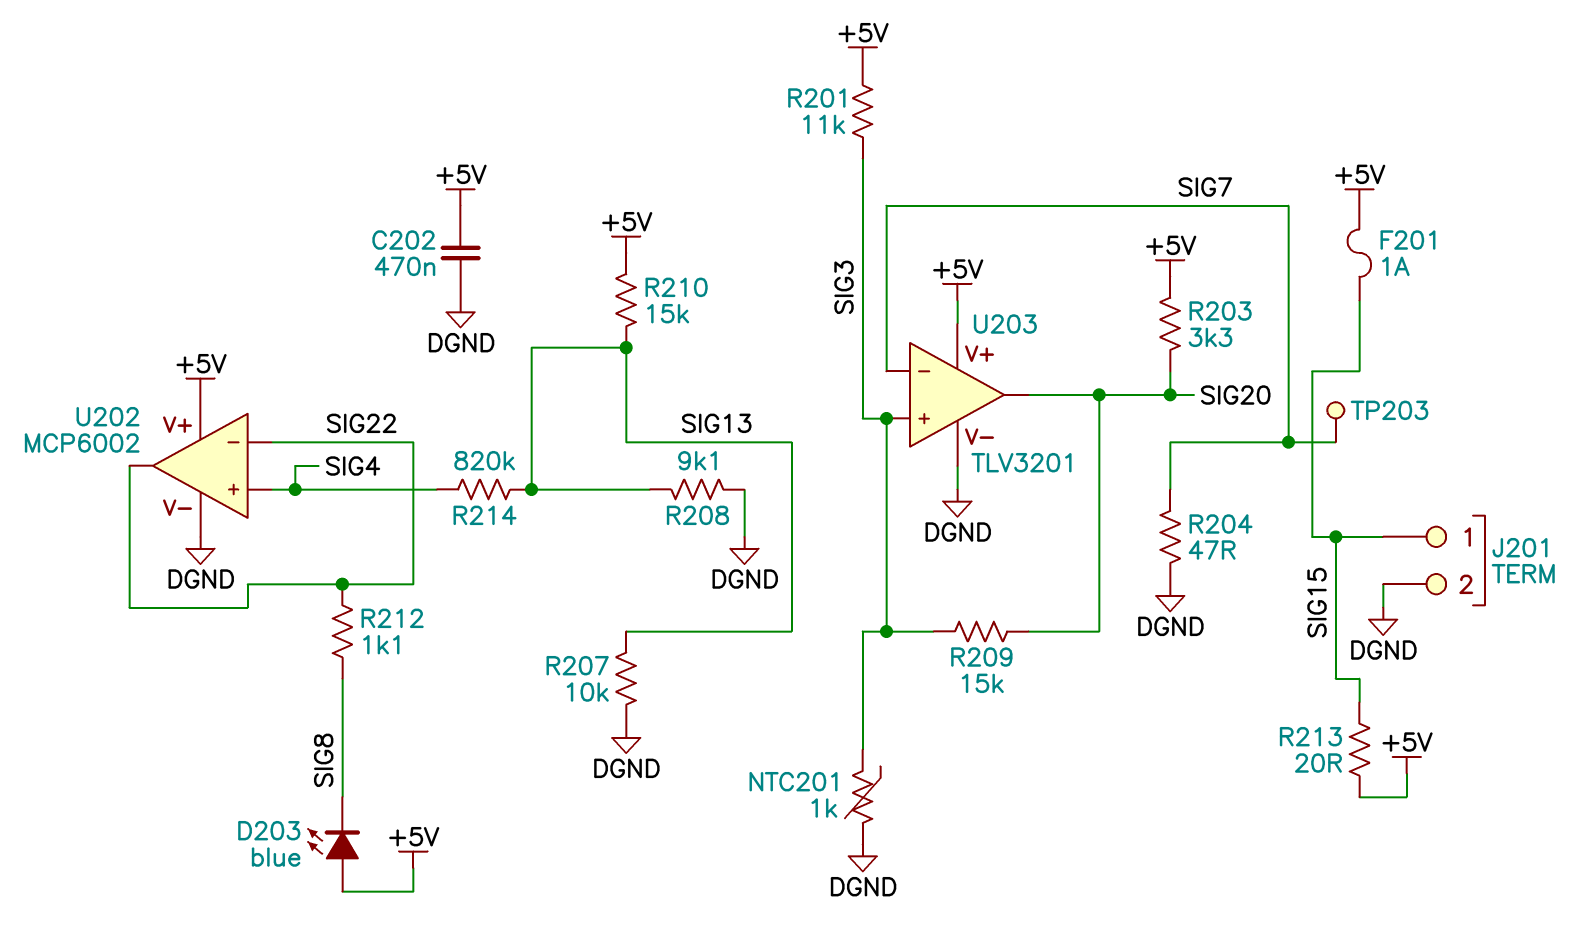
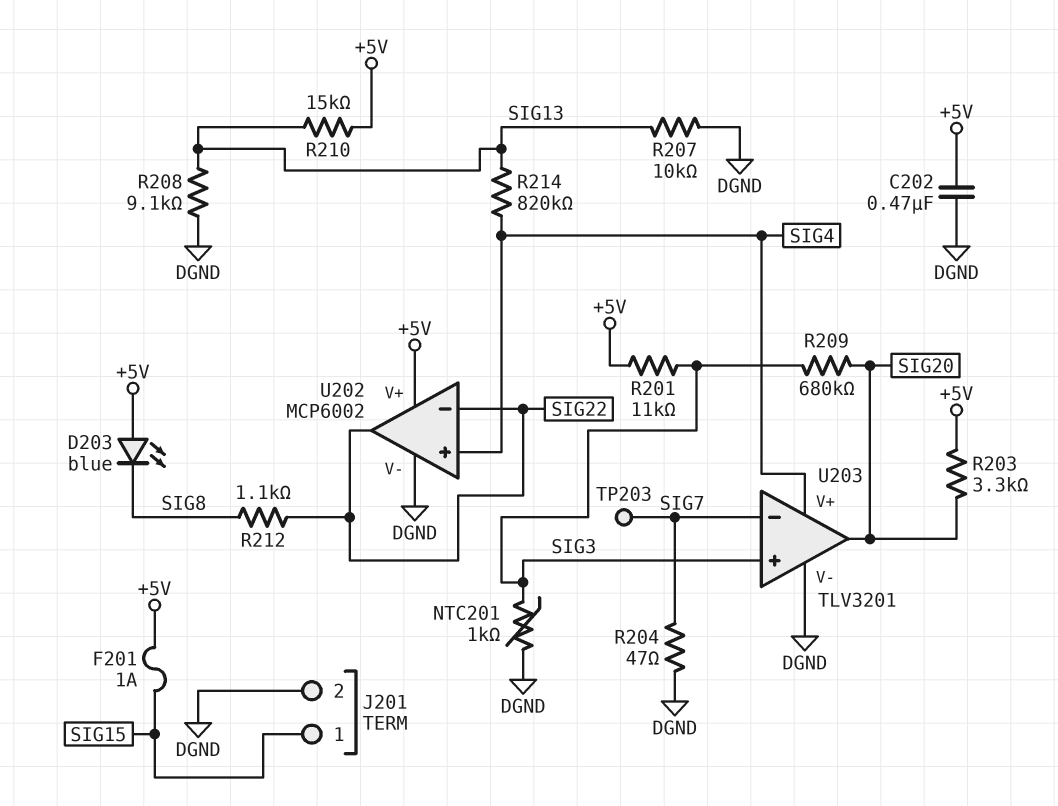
R209: 15k (SIG3, SIG20) -> 680k (SIG3, SIG20)
R213: 20 (+5V, SIG15) -> none
U203 pin V+: +5V -> SIG4

